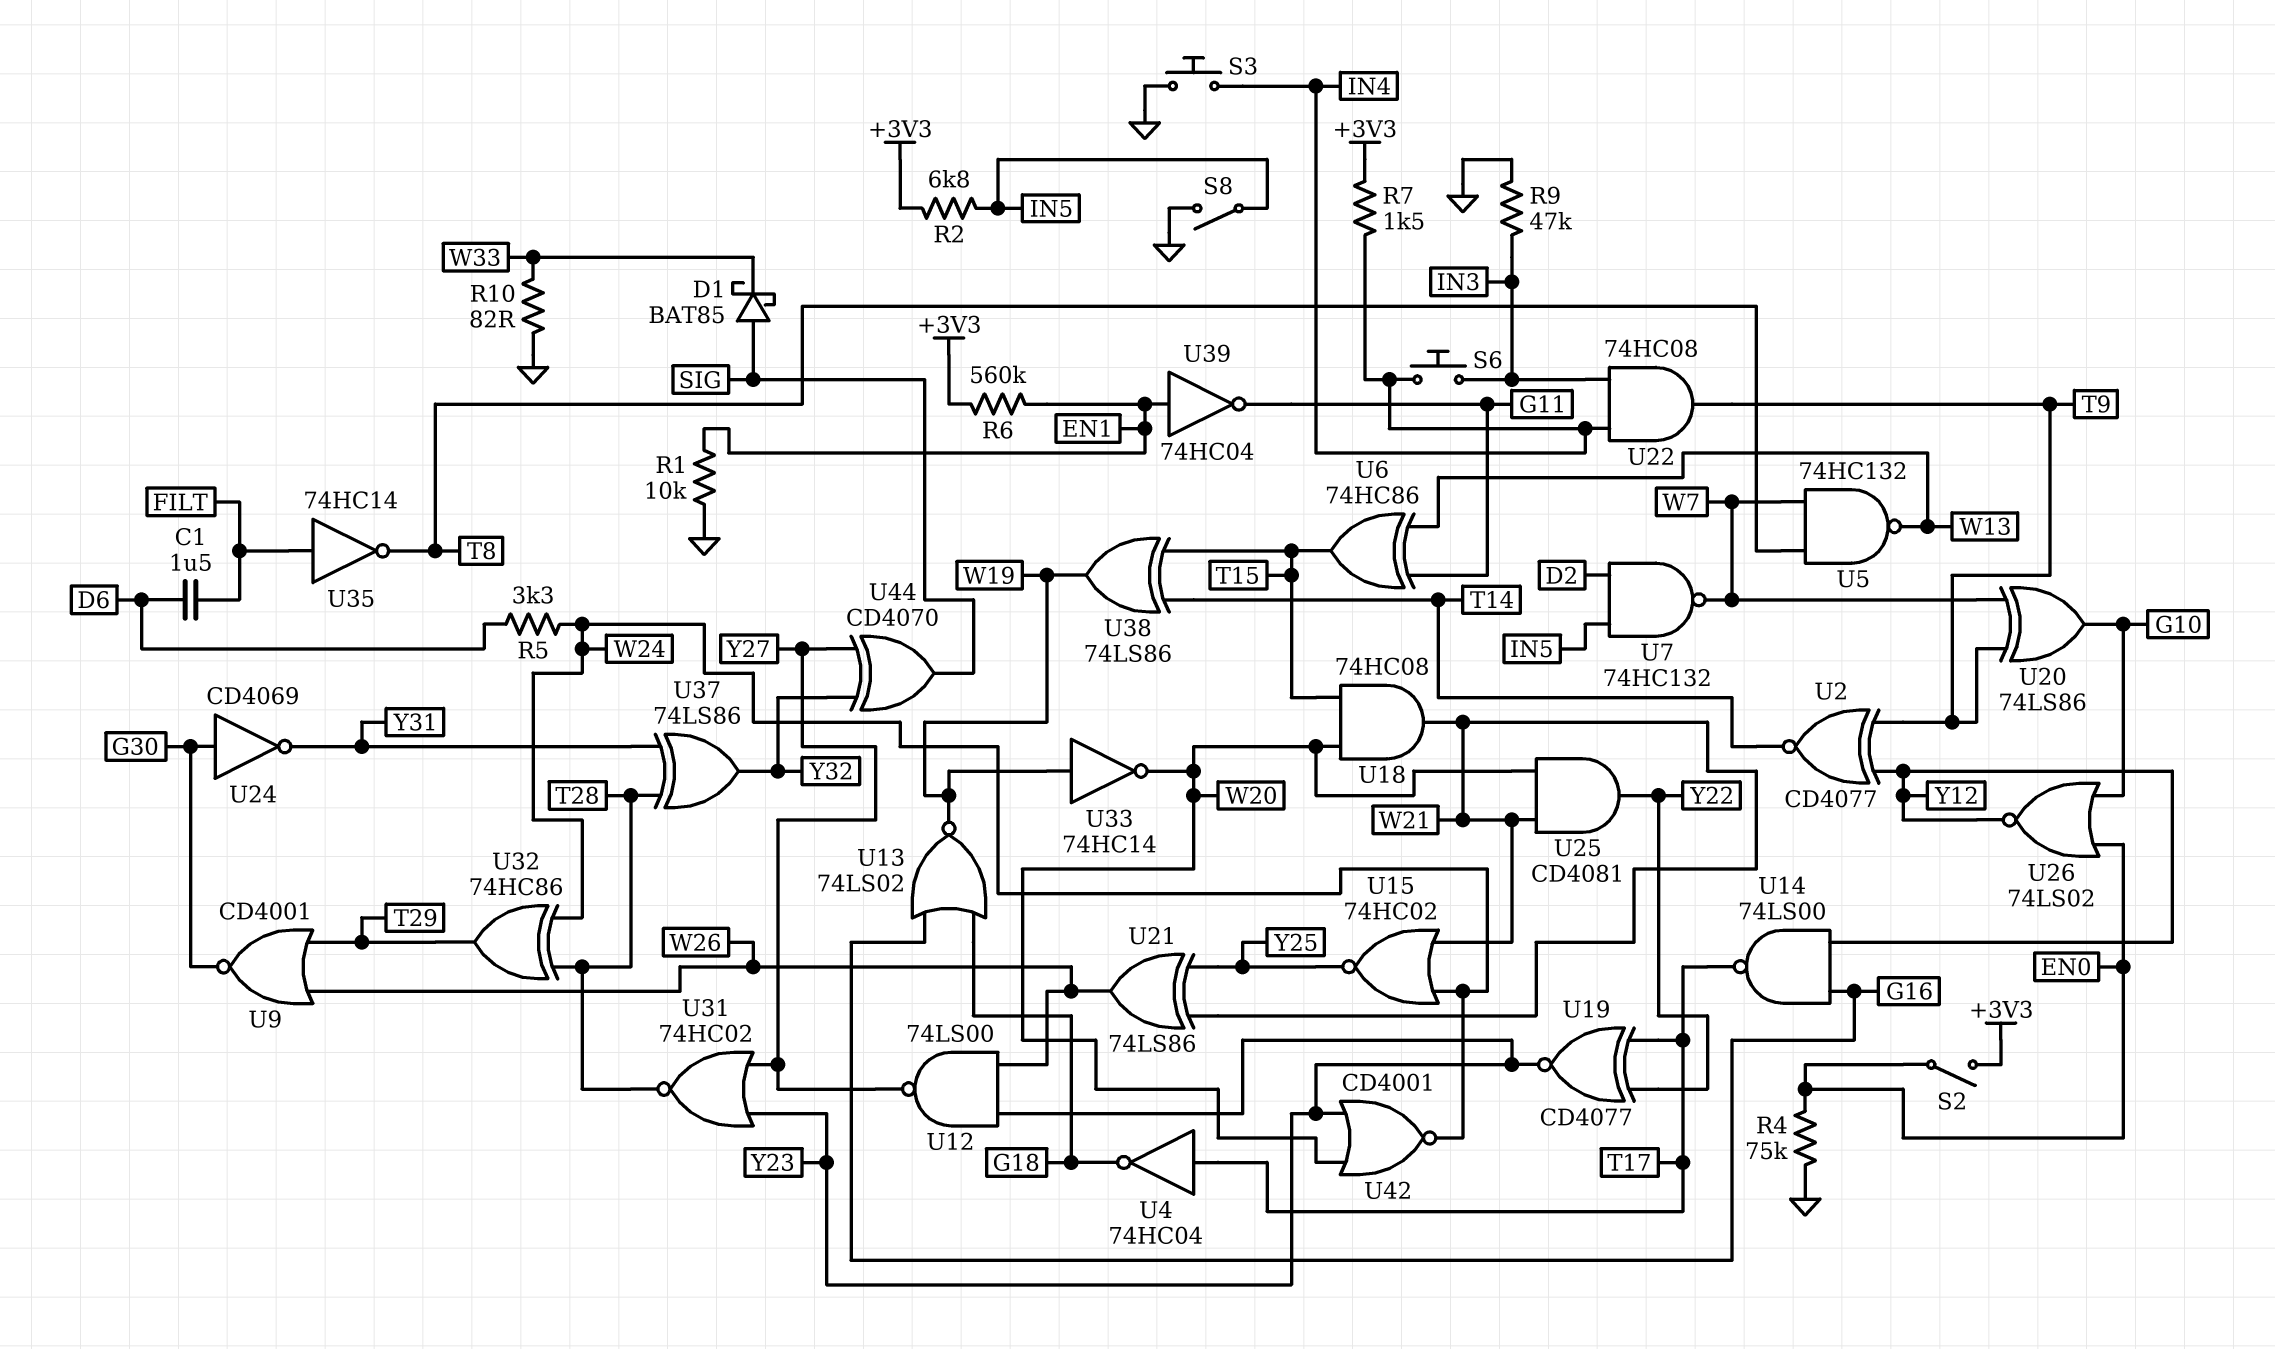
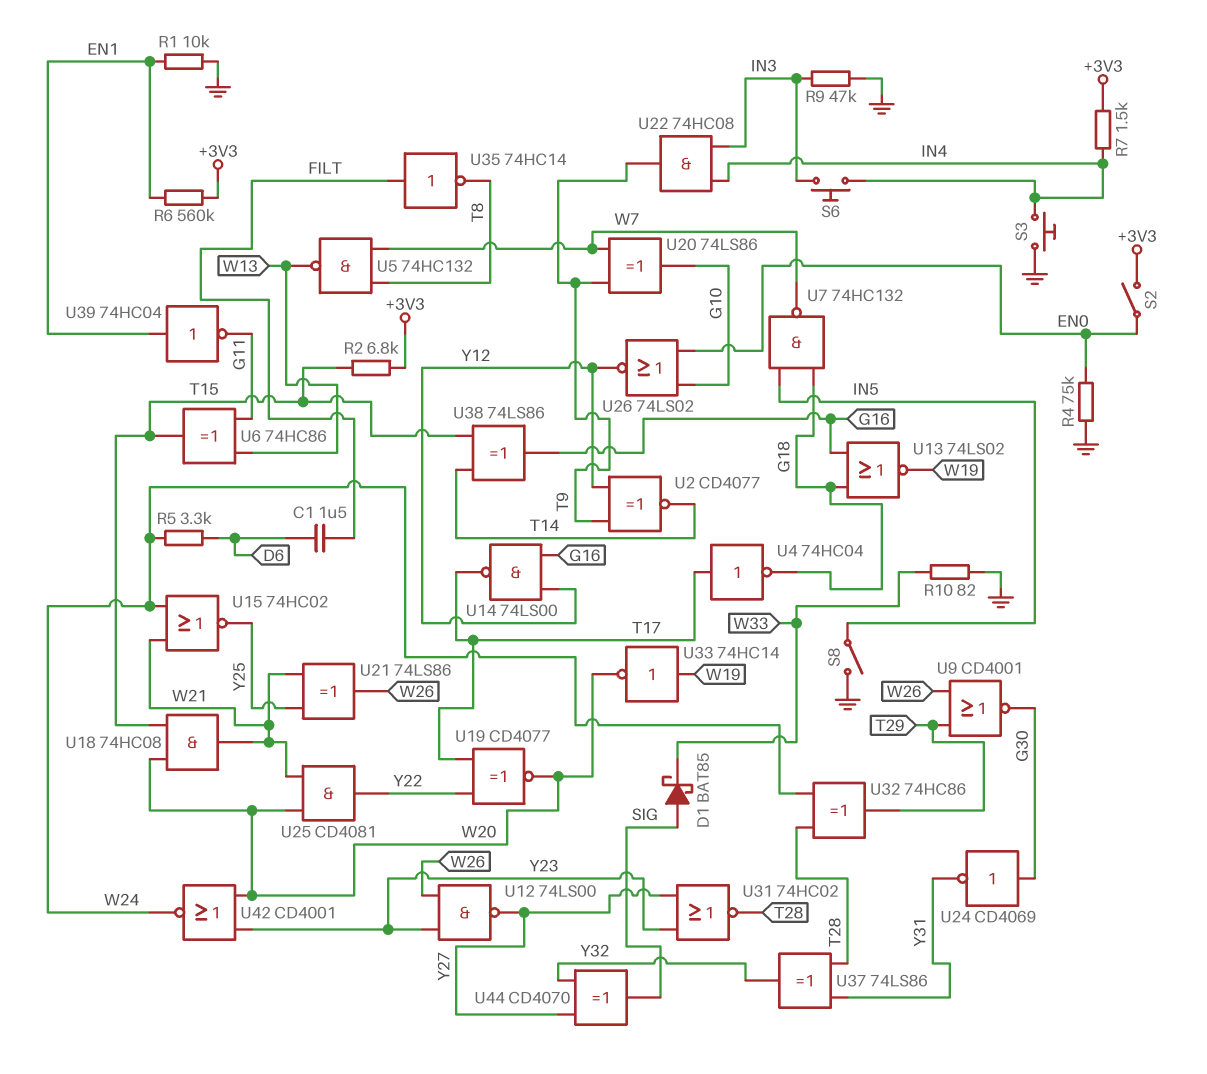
R2: 6.8k (+3V3, IN5) -> 6.8k (+3V3, T15)
U7: NAND 74HC132 (in D2, in IN5, out W7) -> NAND 74HC132 (in G18, in IN5, out W7)
U19: XNOR CD4077 (in T17, in Y22, out Y23) -> XNOR CD4077 (in T17, in Y22, out W20)
U38: XOR 74LS86 (in T14, in T15, out W19) -> XOR 74LS86 (in T14, in T15, out G16)

